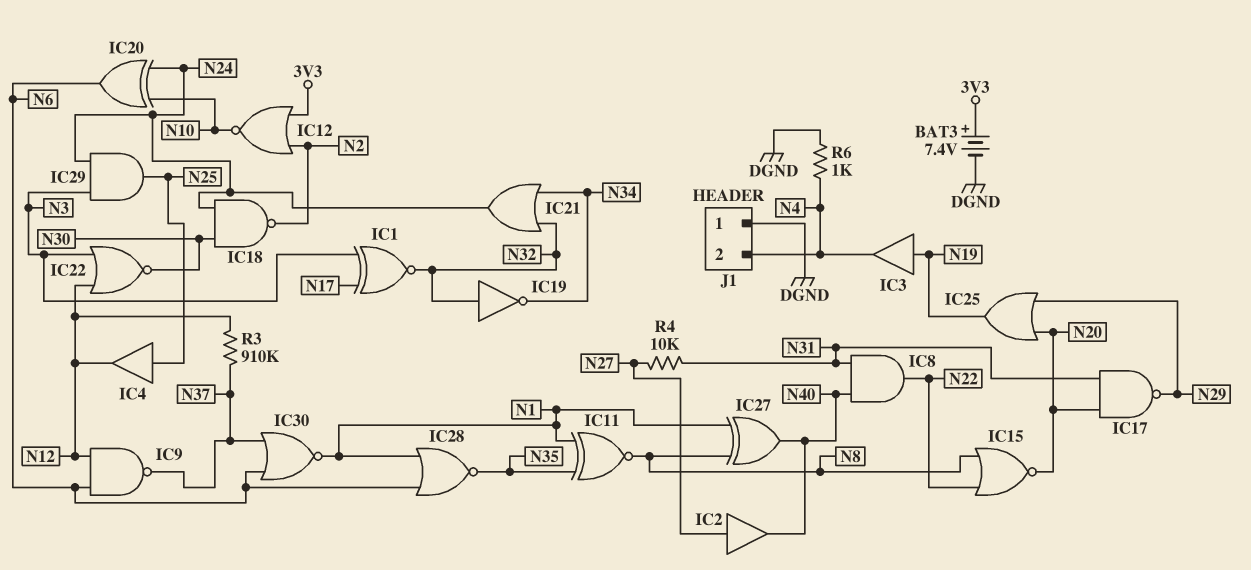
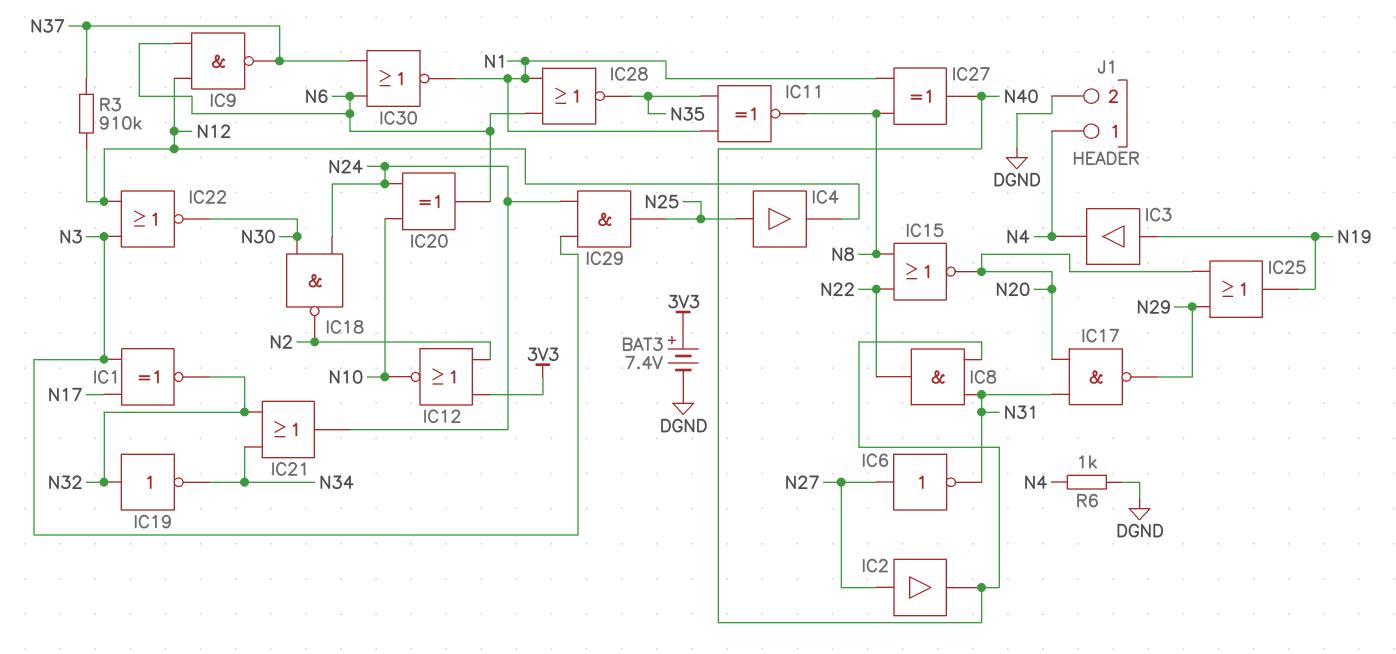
IC6: none -> NOT (in N27, out N31)
J1 pin 1: DGND -> N4
J1 pin 2: N4 -> DGND
R4: 10k (N27, N31) -> none

